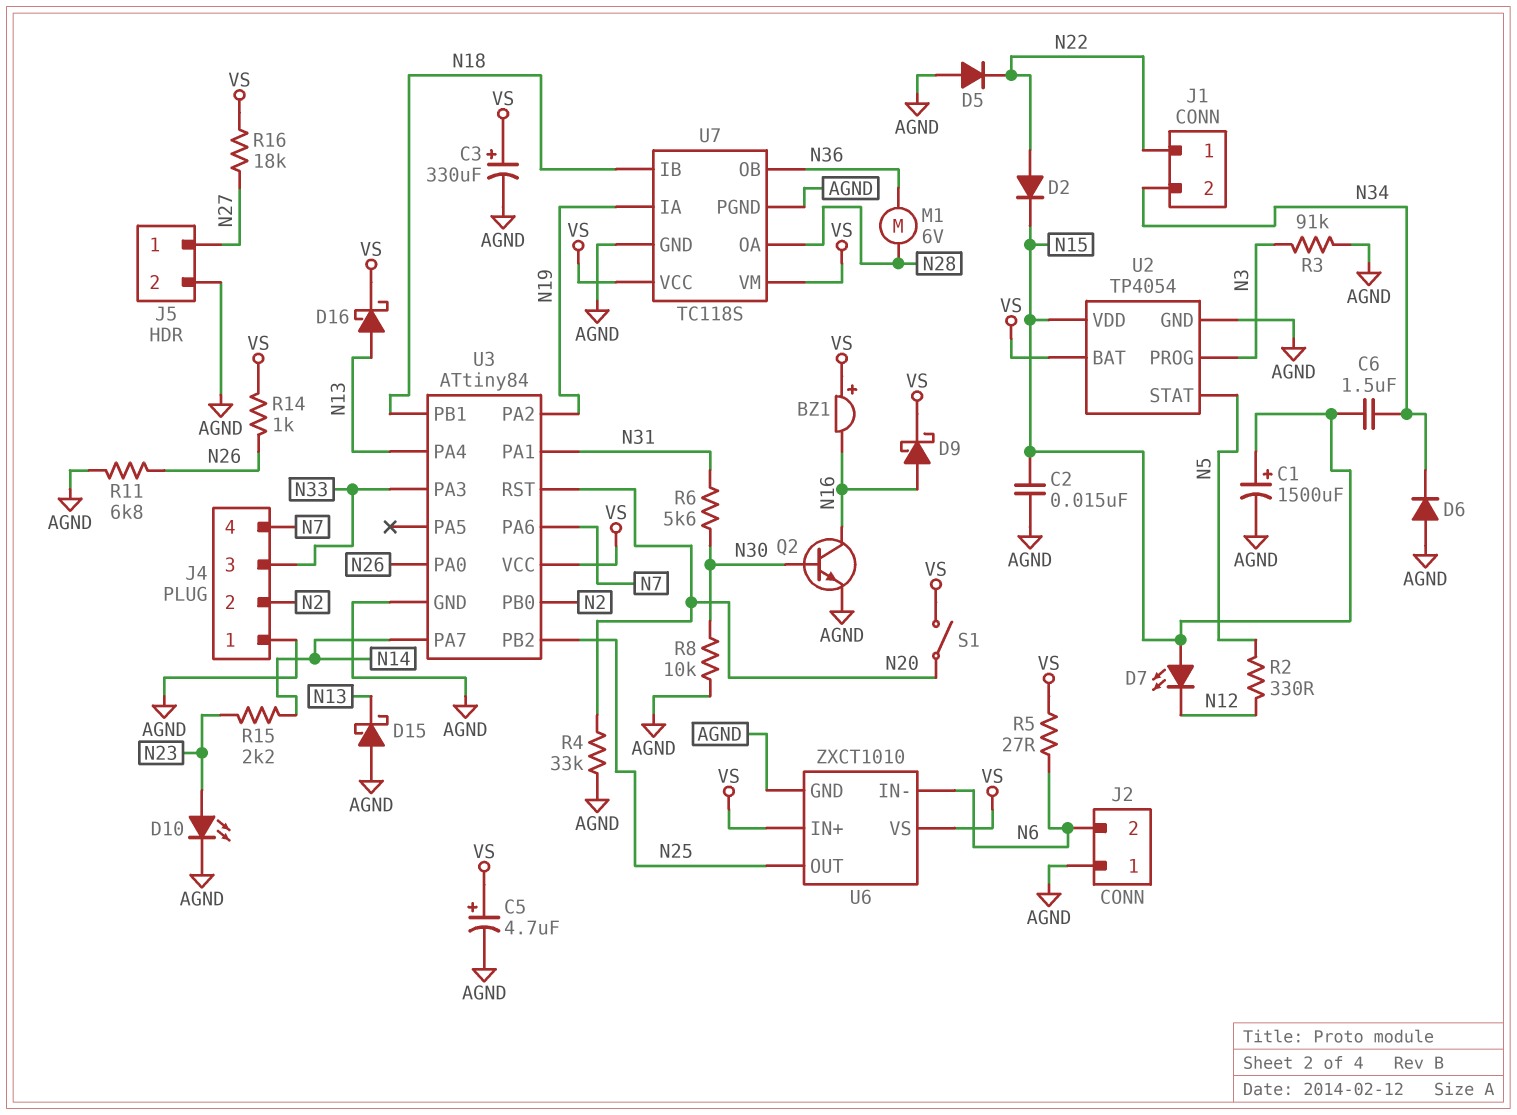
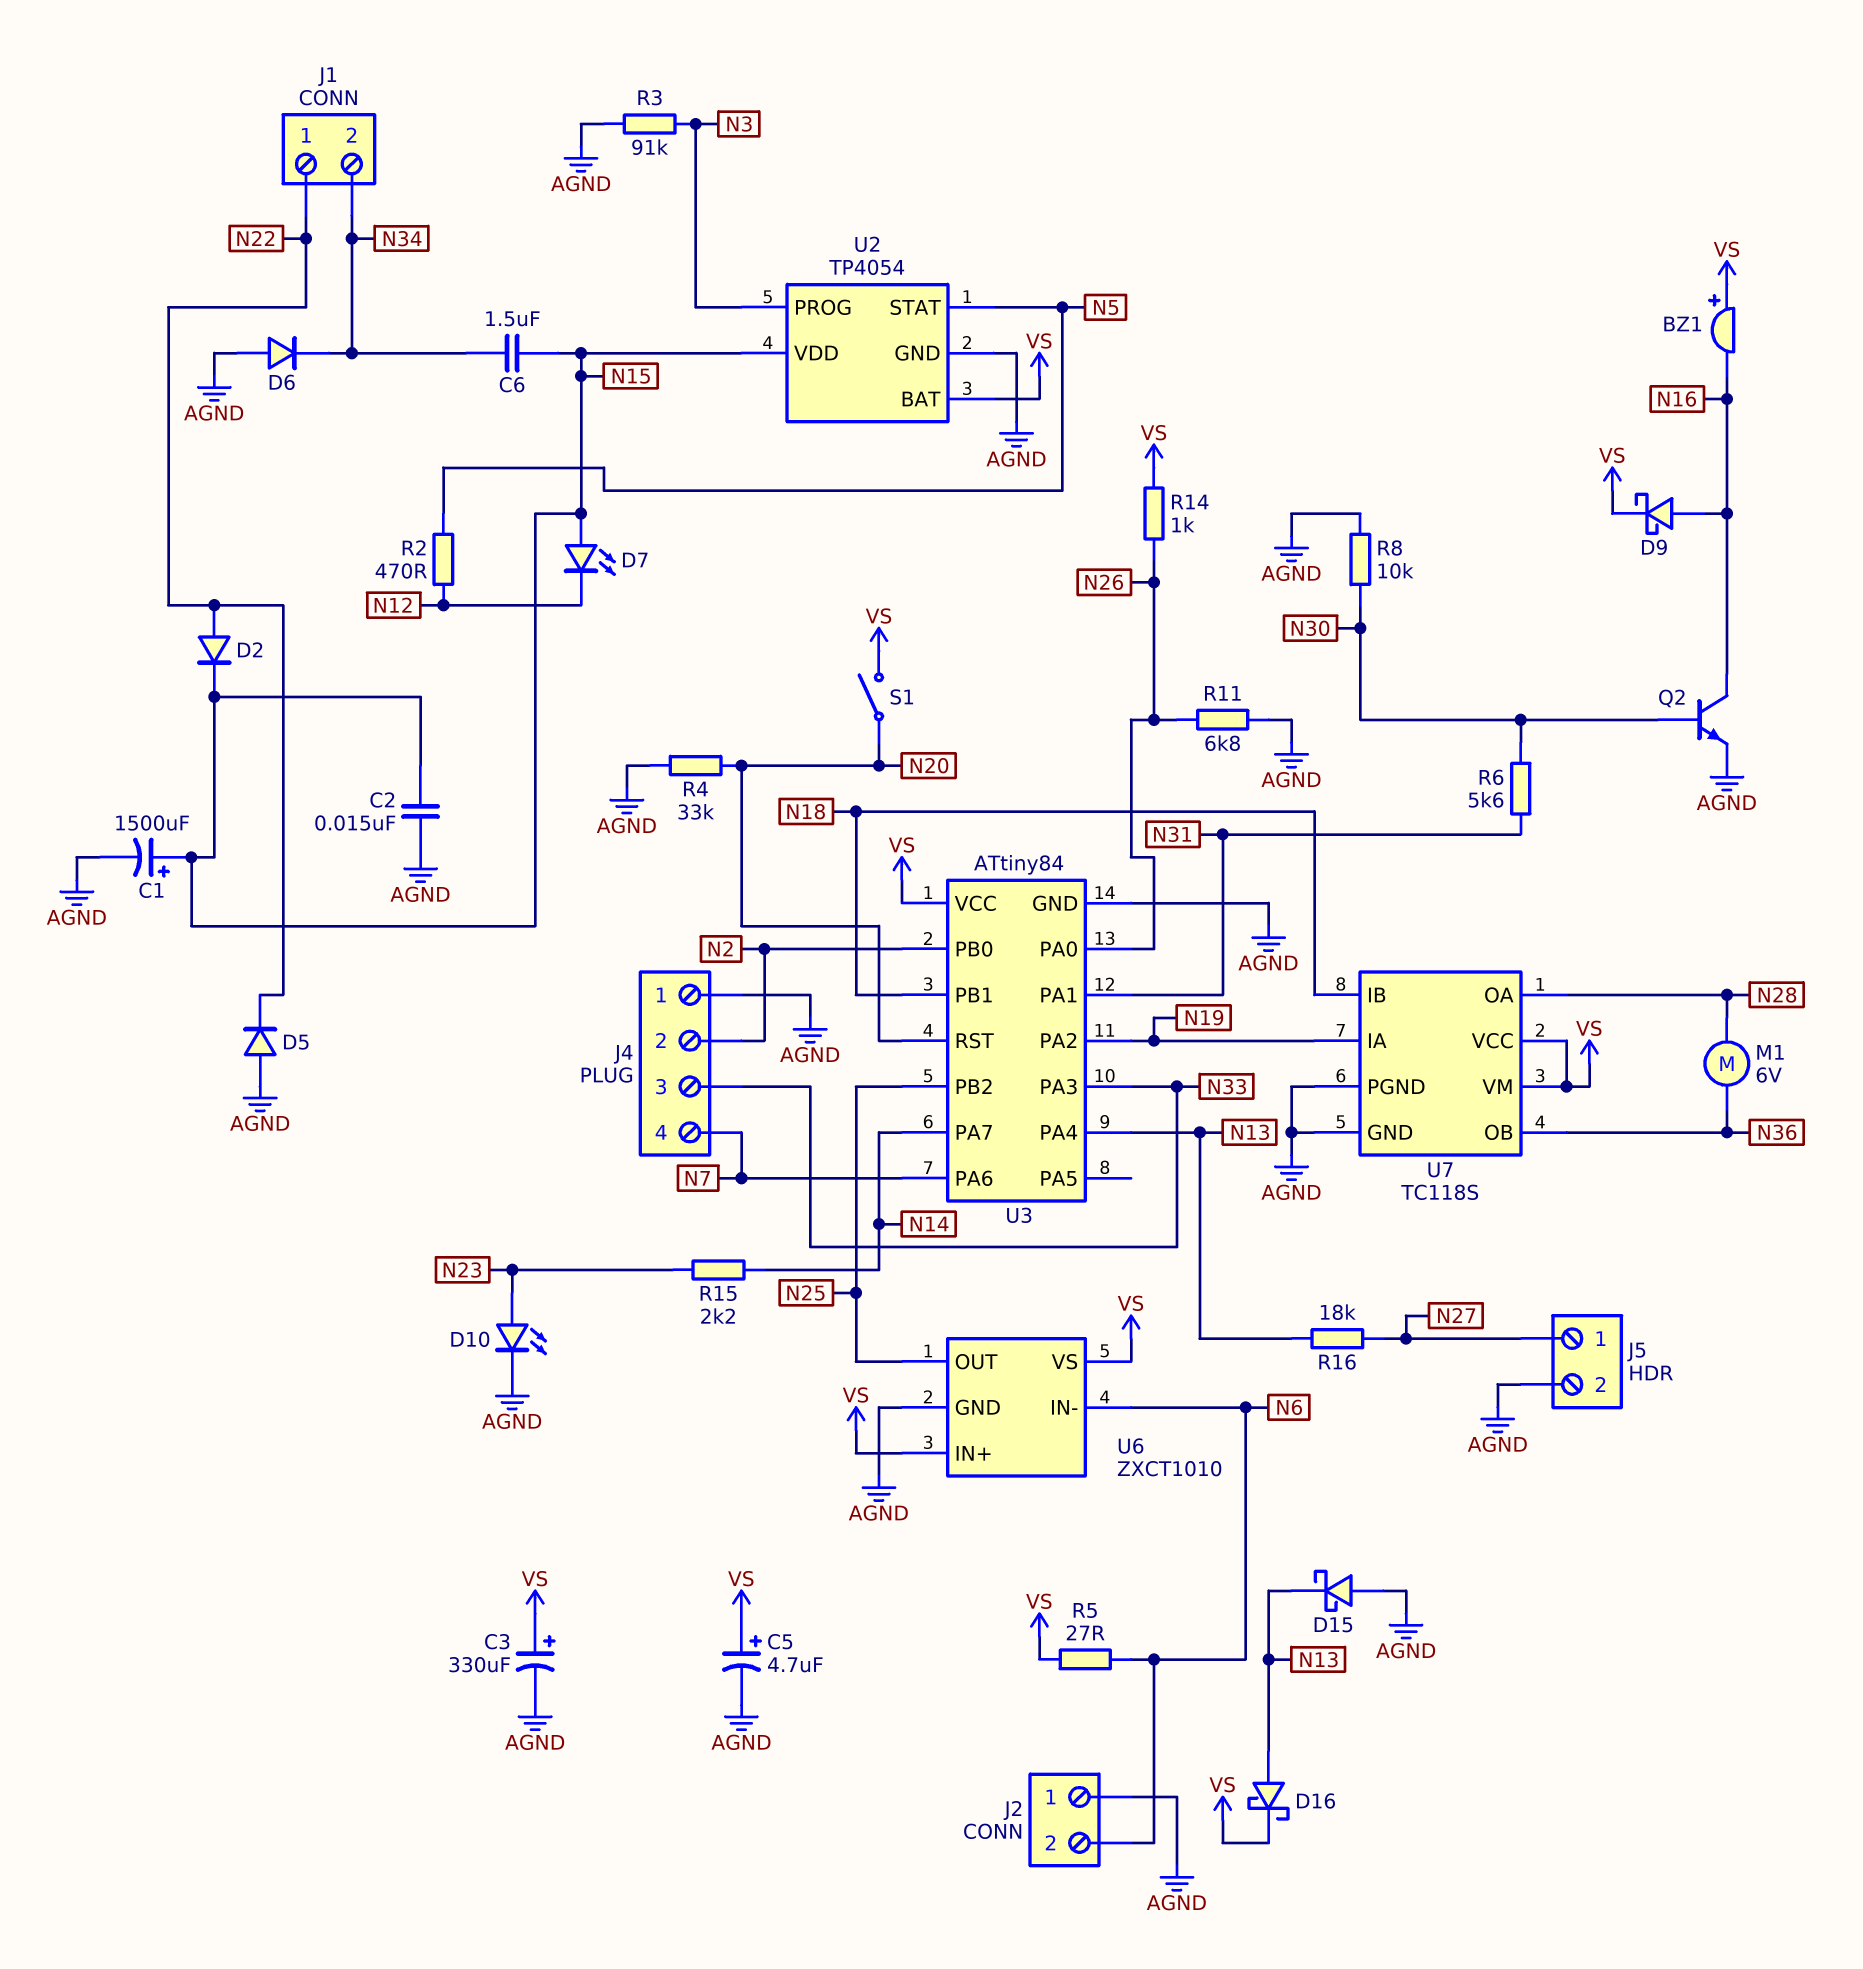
R2: 330 (N5, N12) -> 470 (N5, N12)
R16: 18k (N27, VS) -> 18k (N13, N27)

